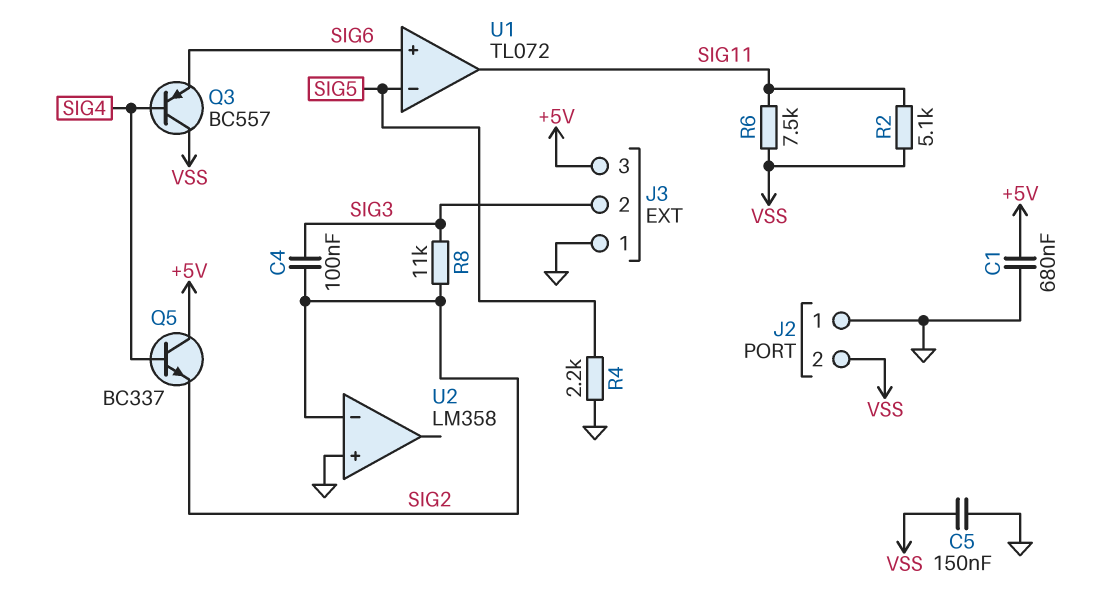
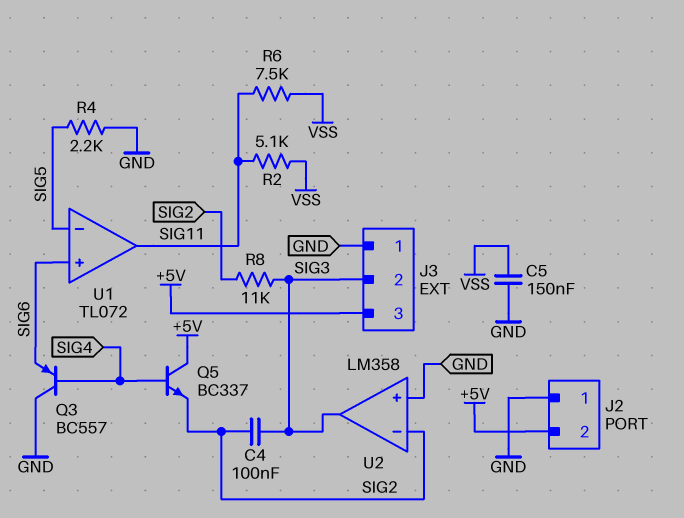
C1: 680nF (+5V, GND) -> none
J2 pin 2: VSS -> +5V
Q3: PNP BC557 (B SIG4, C VSS, E SIG6) -> PNP BC557 (B SIG4, C GND, E SIG6)
U2 pin out: none -> SIG3

